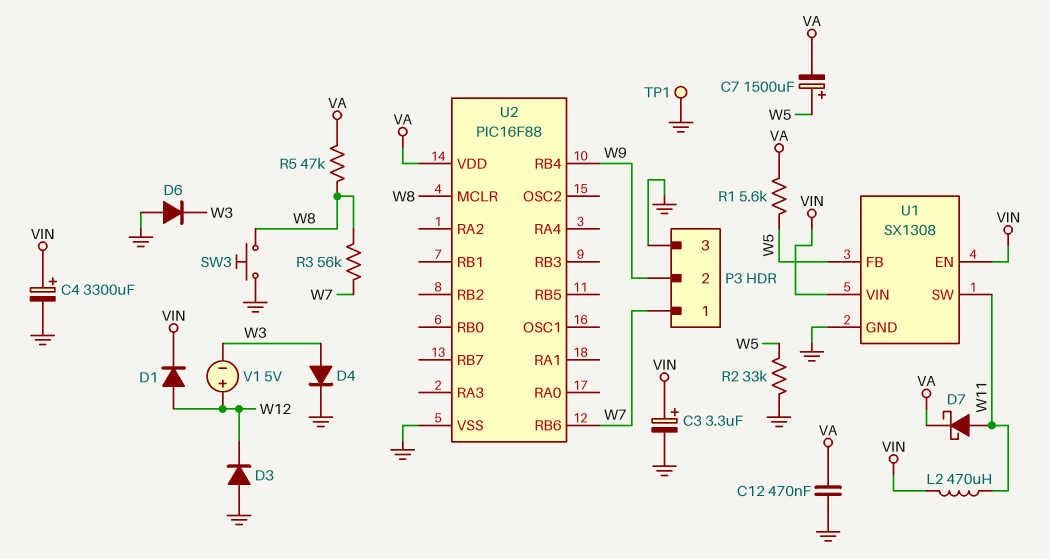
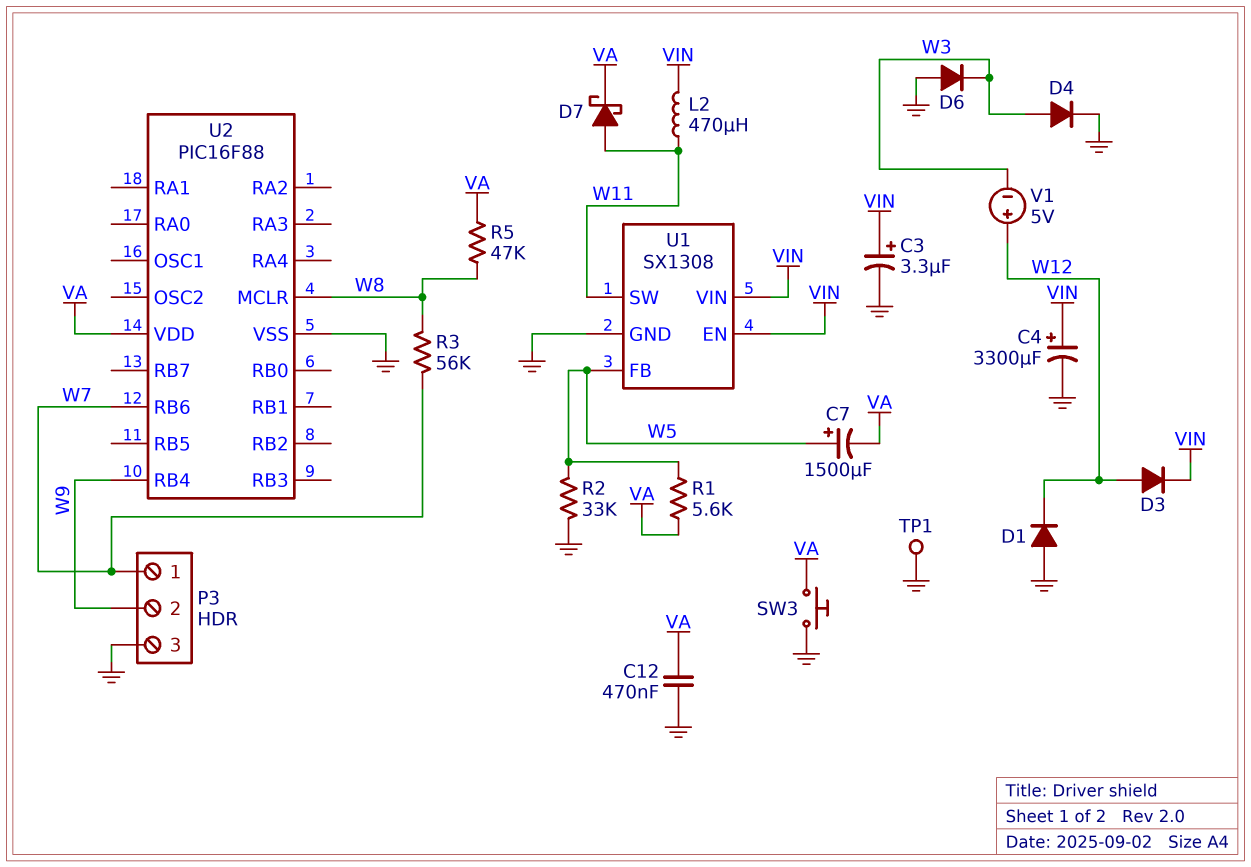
D1: diode (A W12, K VIN) -> diode (A GND, K W12)
D3: diode (A GND, K W12) -> diode (A W12, K VIN)
SW3: button (GND, W8) -> button (GND, VA)

